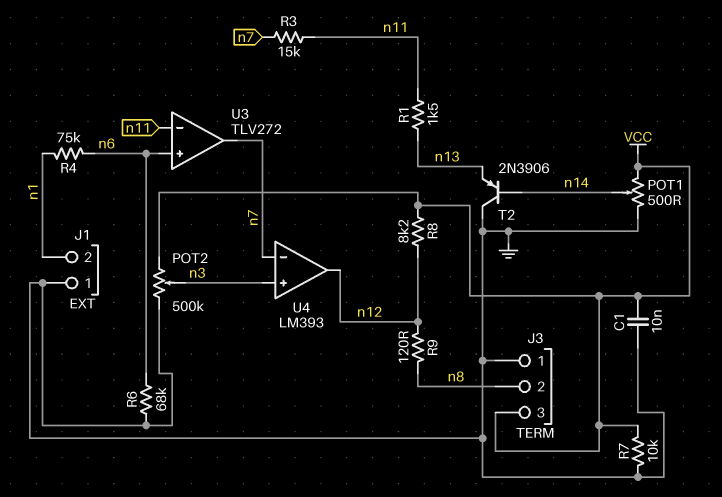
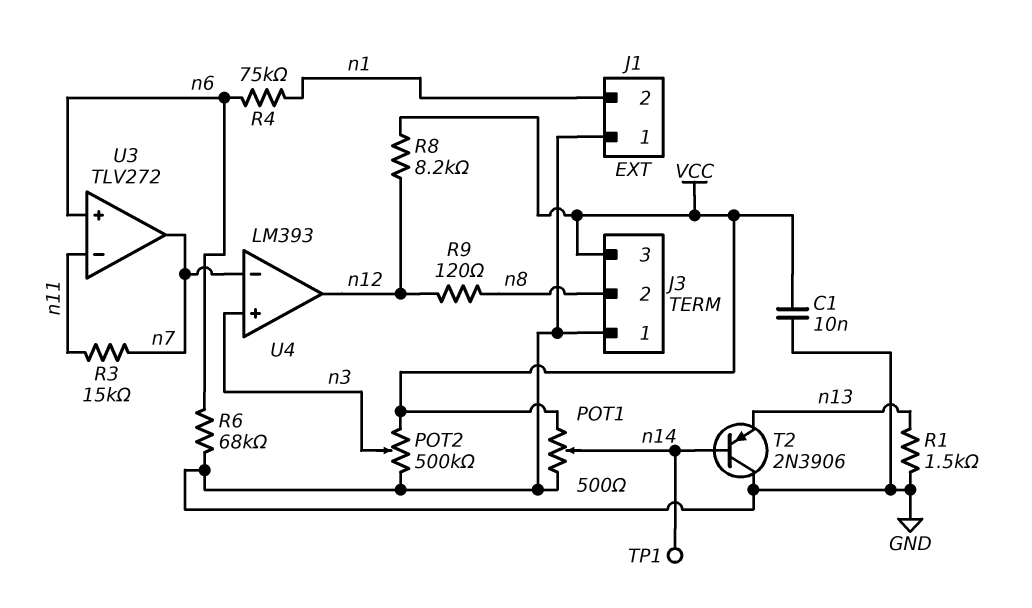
R1: 1.5k (n11, n13) -> 1.5k (GND, n13)
R7: 10k (GND, VCC) -> none
TP1: none -> test point (n14)

